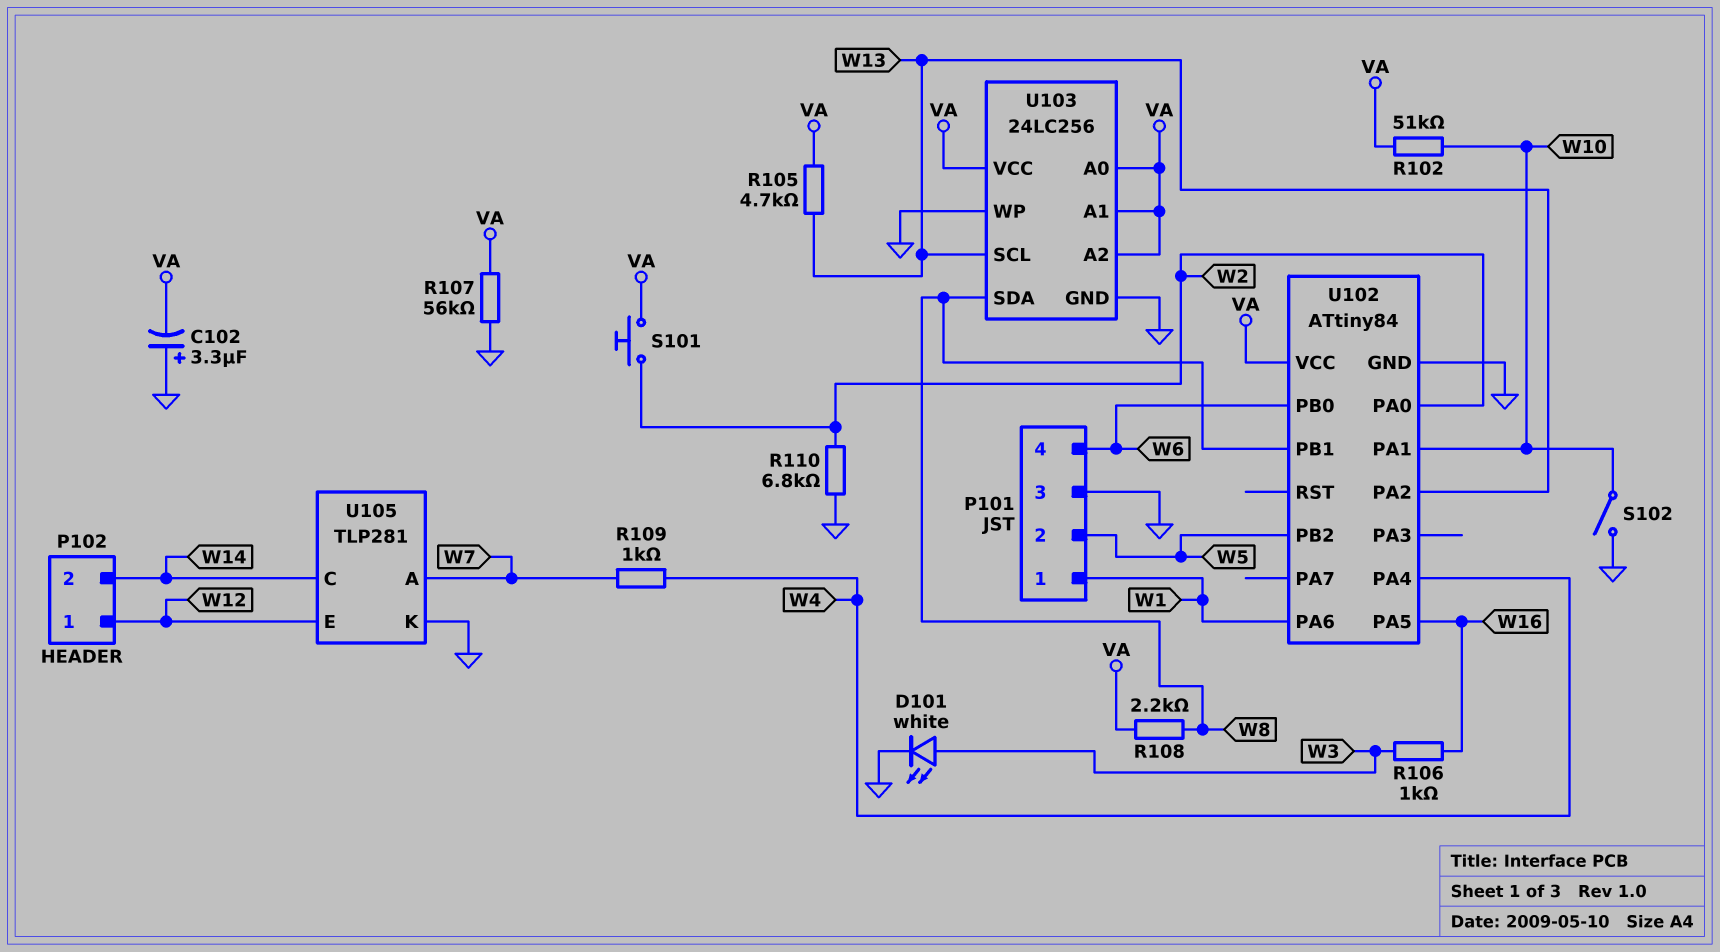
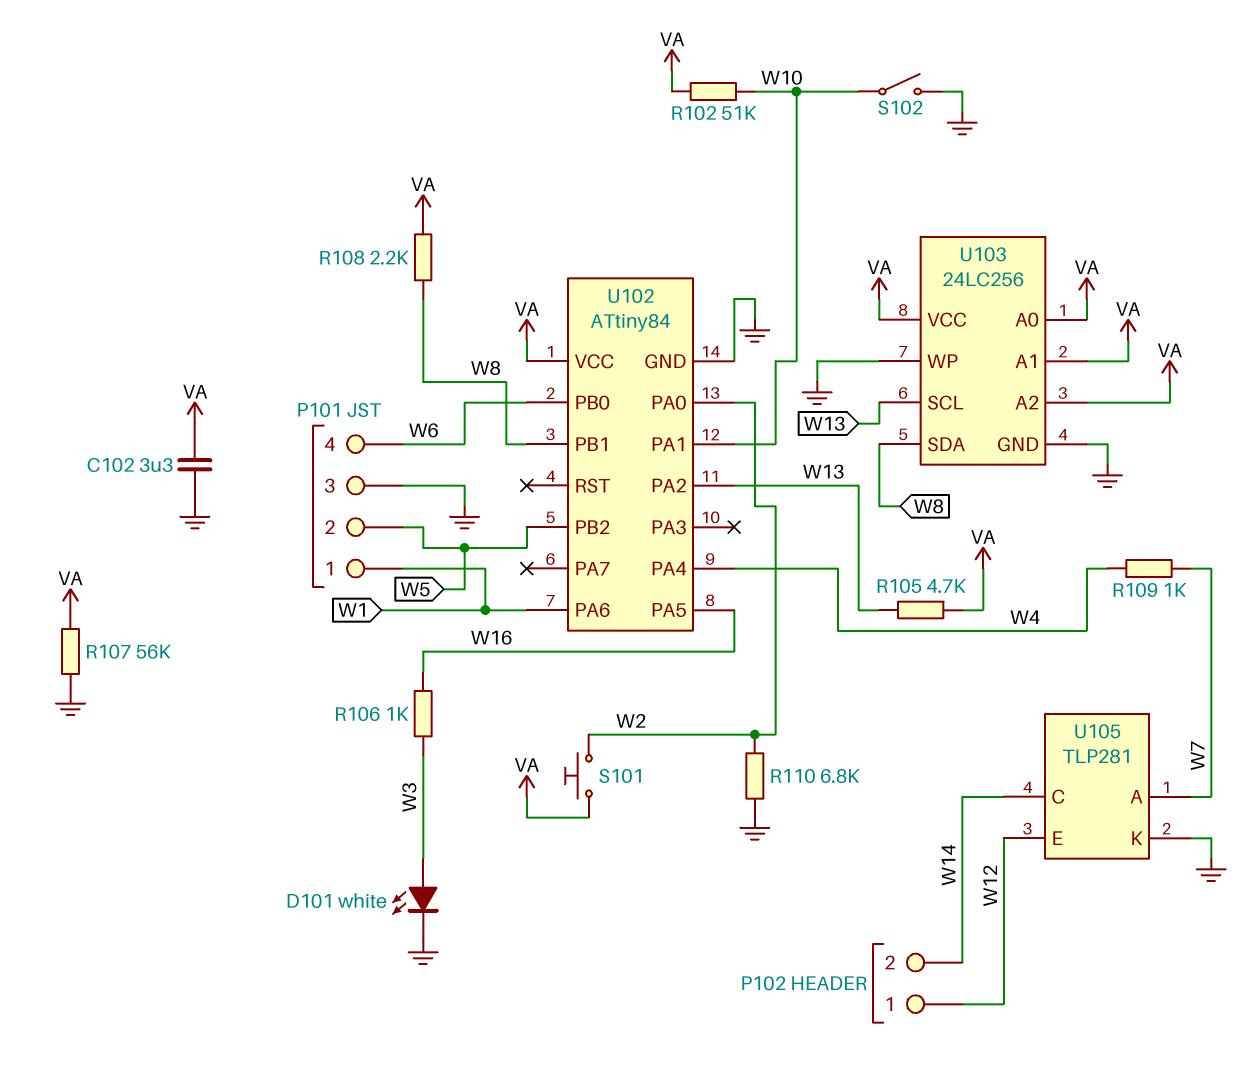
C102: 3.3uF (plus GND, minus VA) -> 3.3uF (GND, VA)

